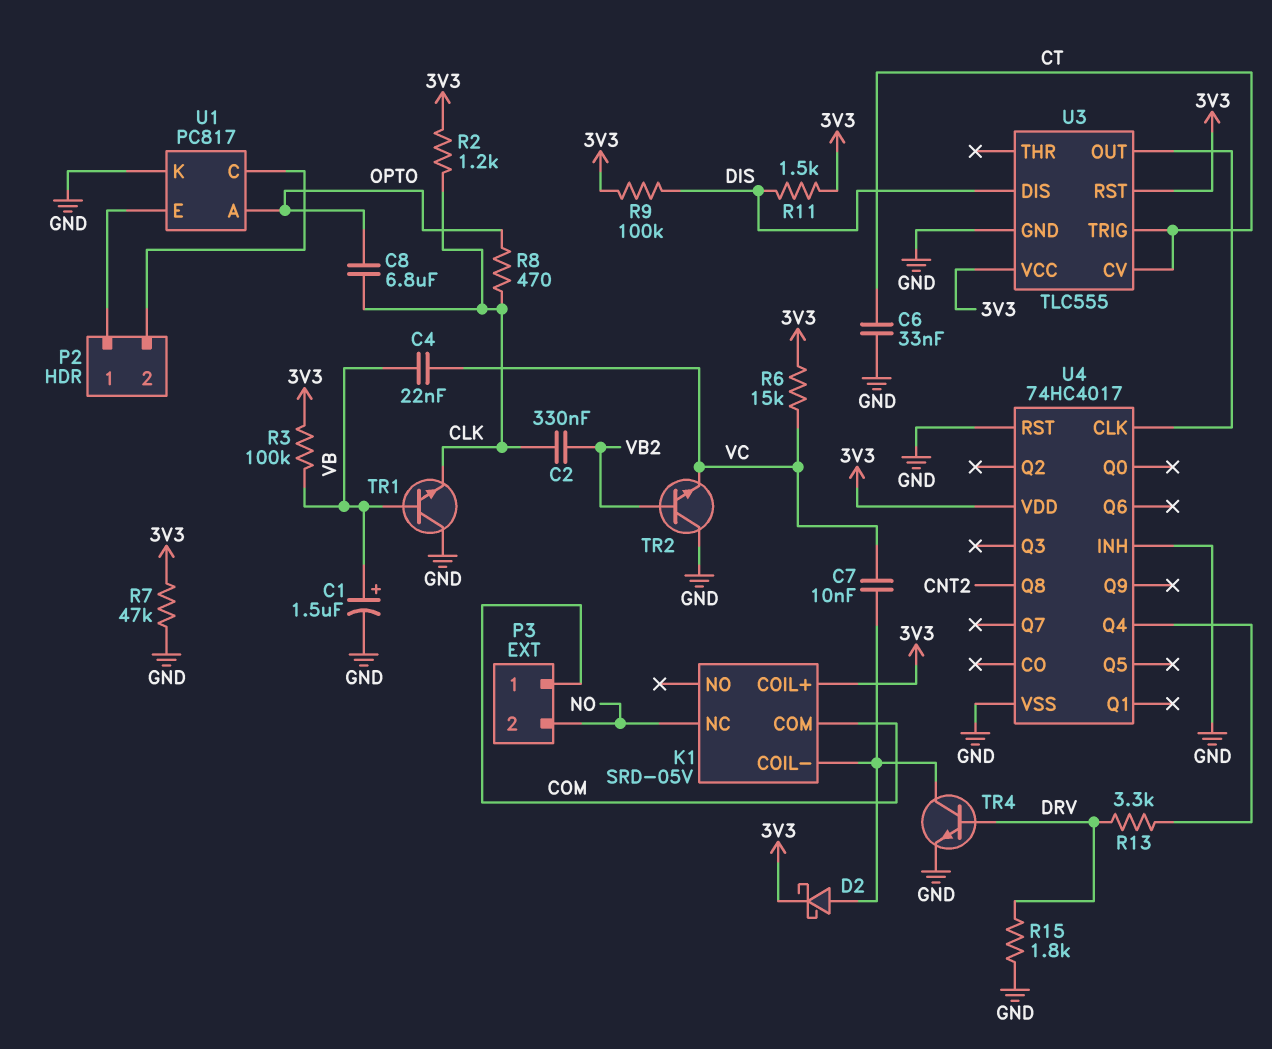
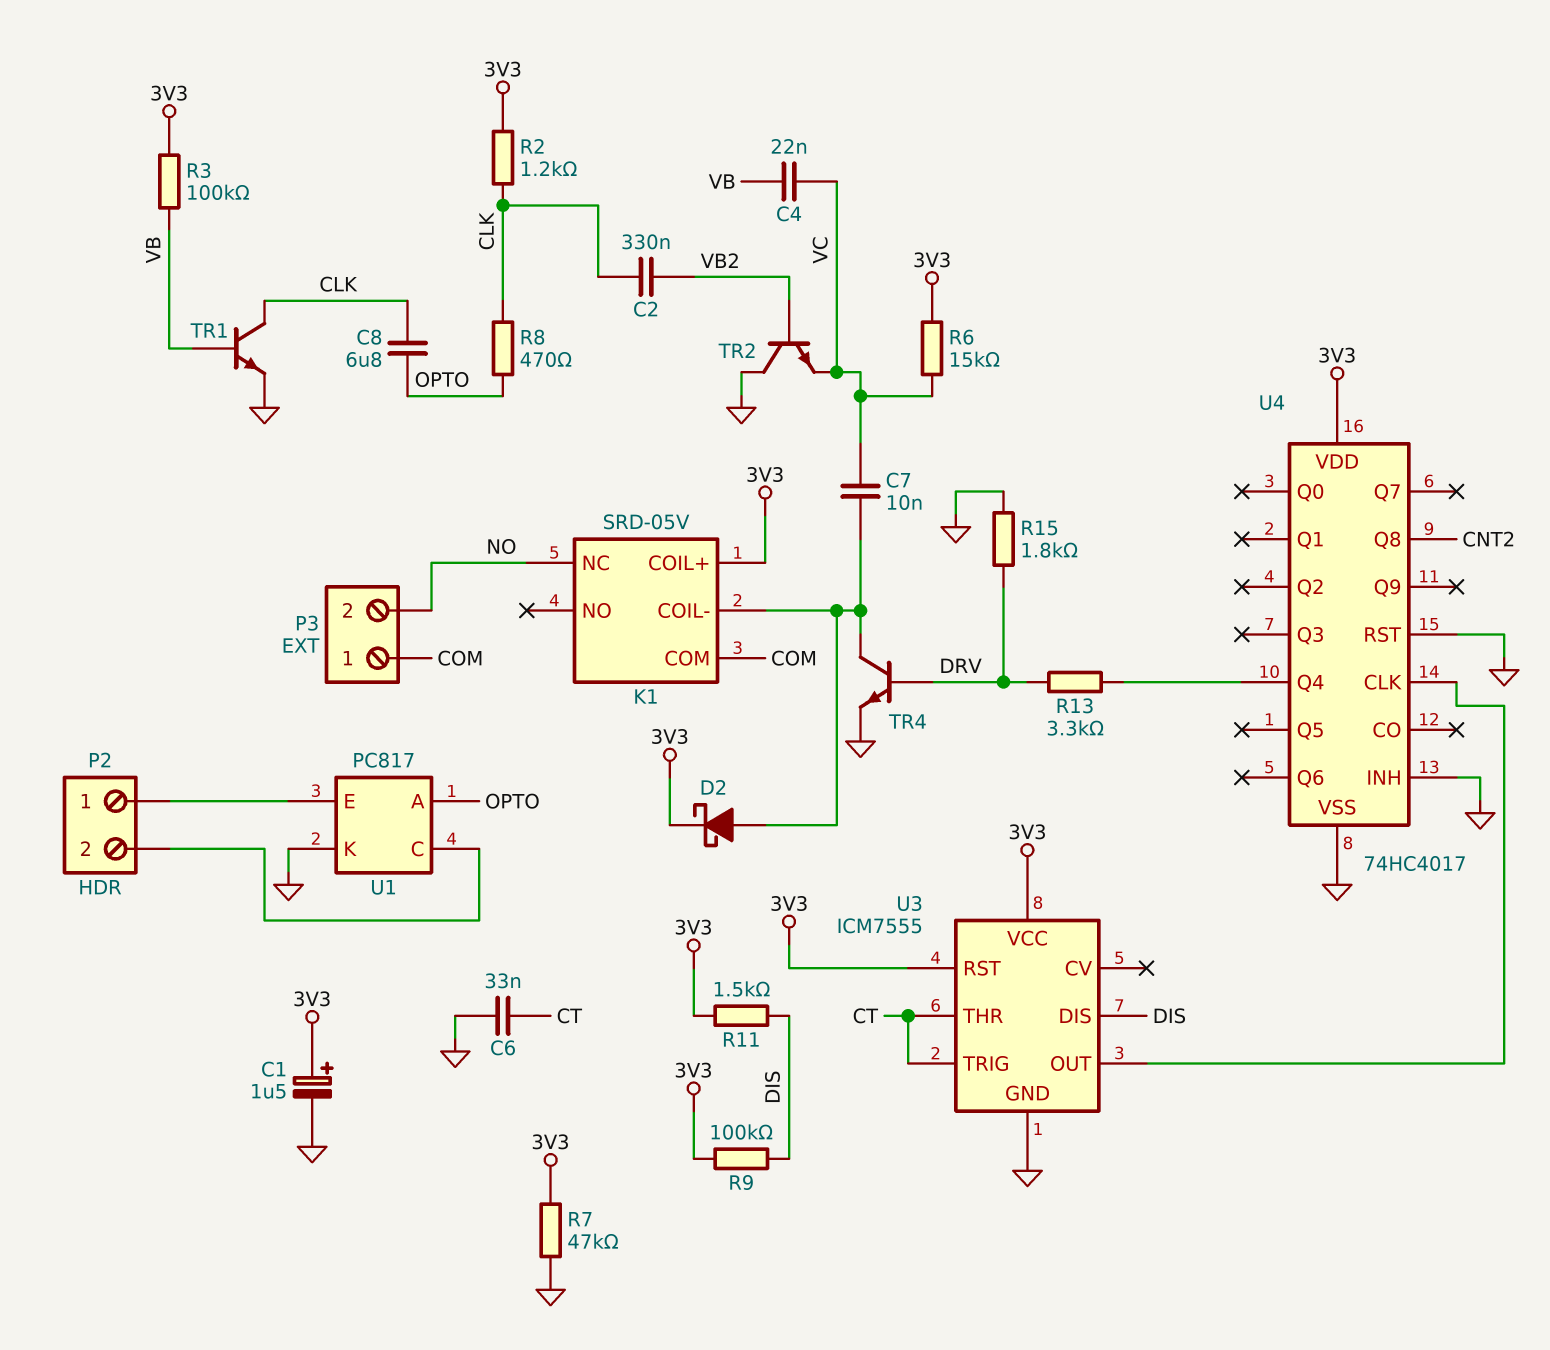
C1: 1.5uF (plus VB, minus GND) -> 1.5uF (plus 3V3, minus GND)
TR1: NPN (B VB, C GND, E CLK) -> NPN (B VB, C CLK, E GND)
U3: TLC555 -> ICM7555
U3 pin CV: CT -> none
U3 pin THR: none -> CT

